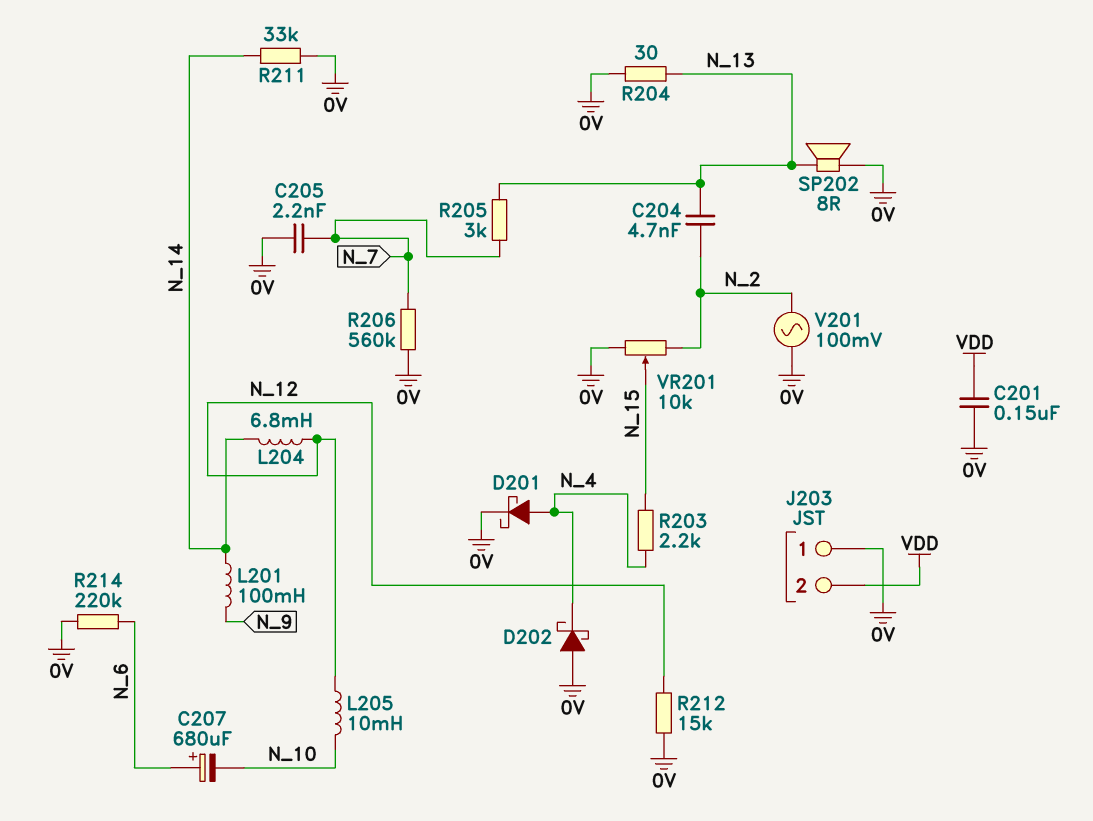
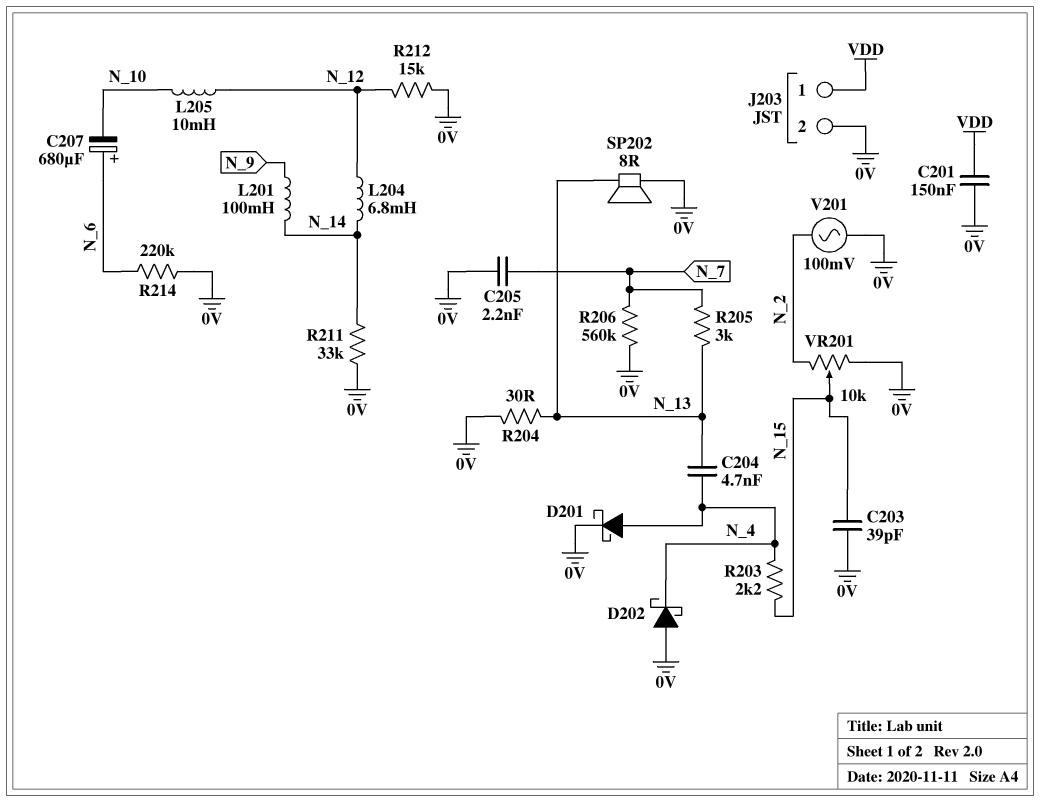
C203: none -> 39pF (0V, N_15)
C204: 4.7nF (N_2, N_13) -> 4.7nF (N_4, N_13)
J203 pin 1: 0V -> VDD
J203 pin 2: VDD -> 0V

